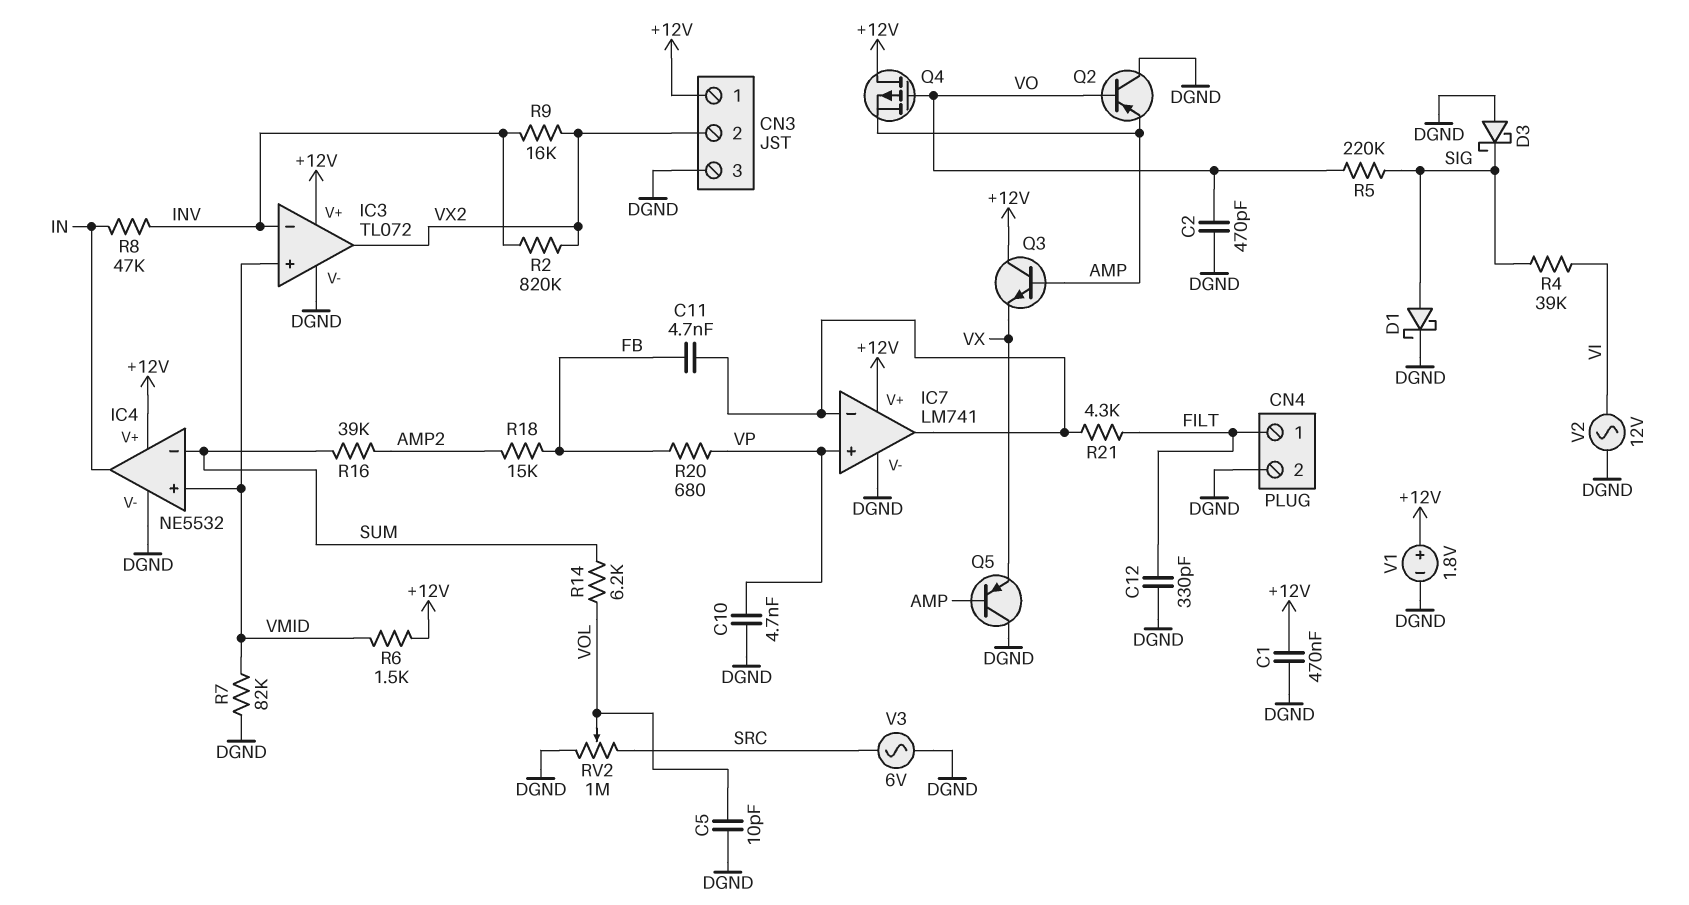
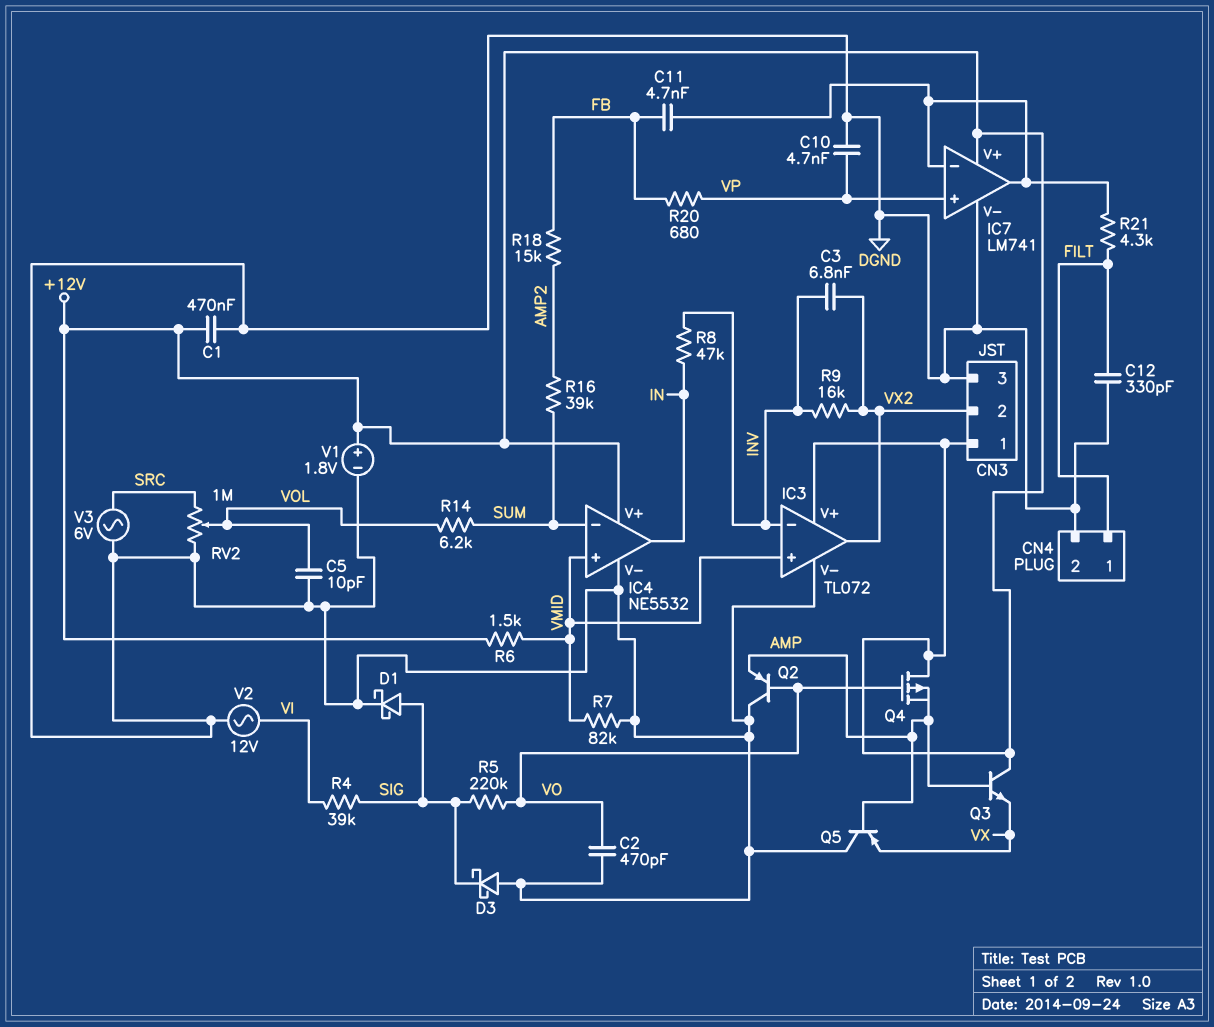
C3: none -> 6.8nF (INV, VX2)
R2: 820k (INV, VX2) -> none

